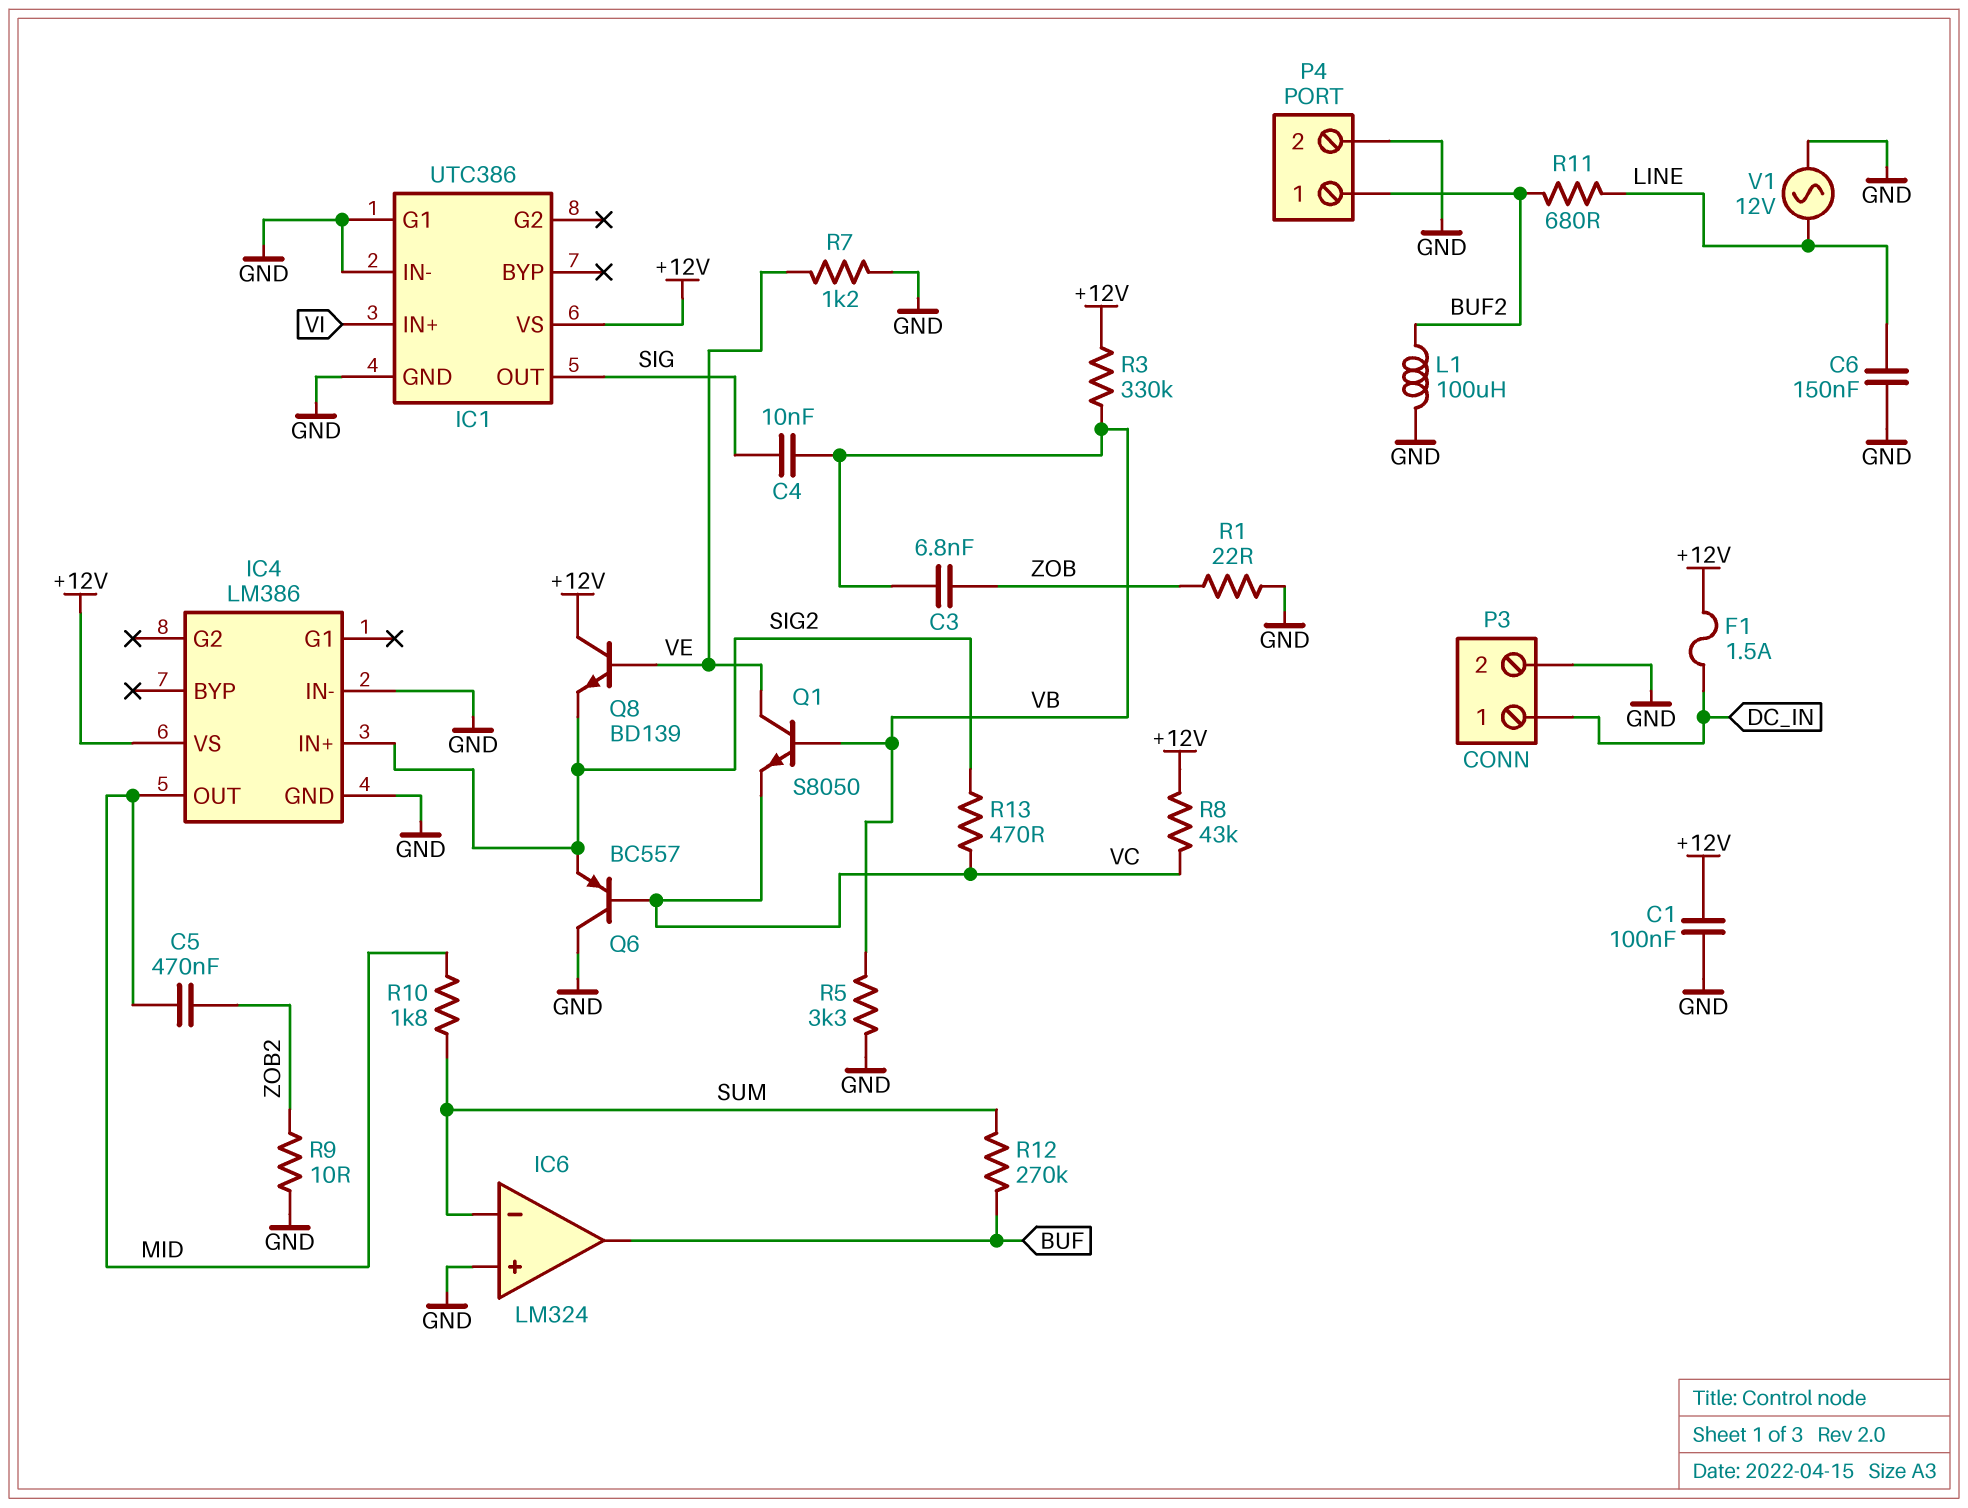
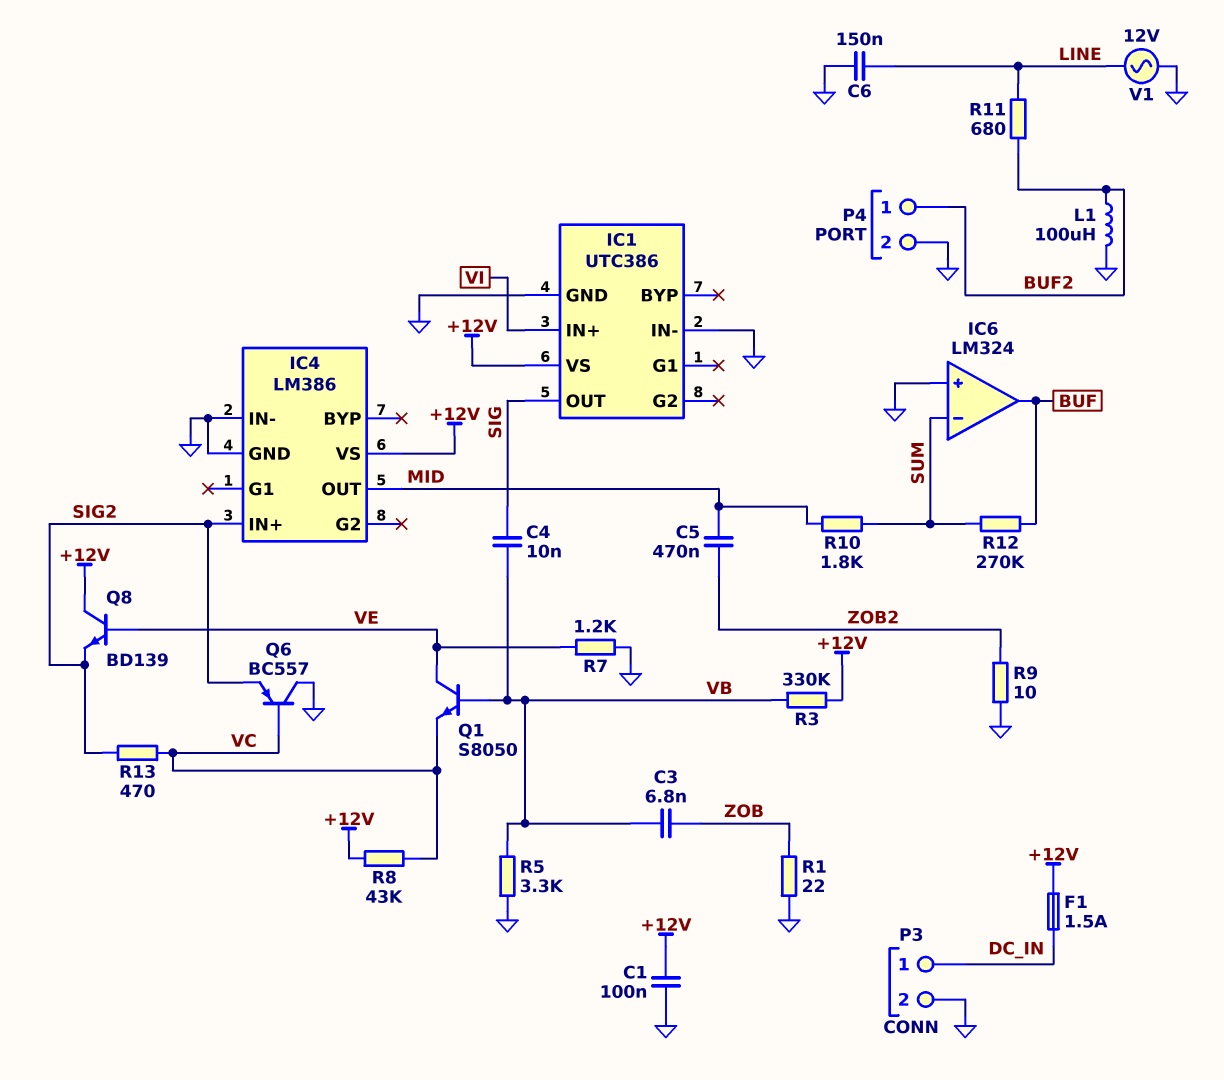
IC1 pin G1: GND -> none

